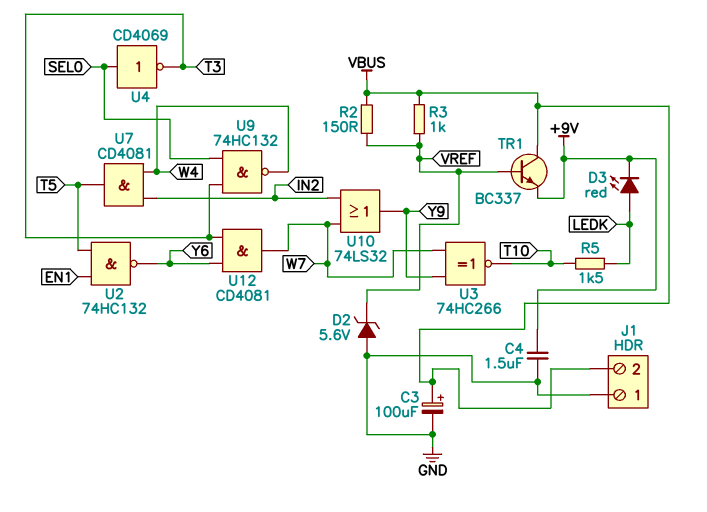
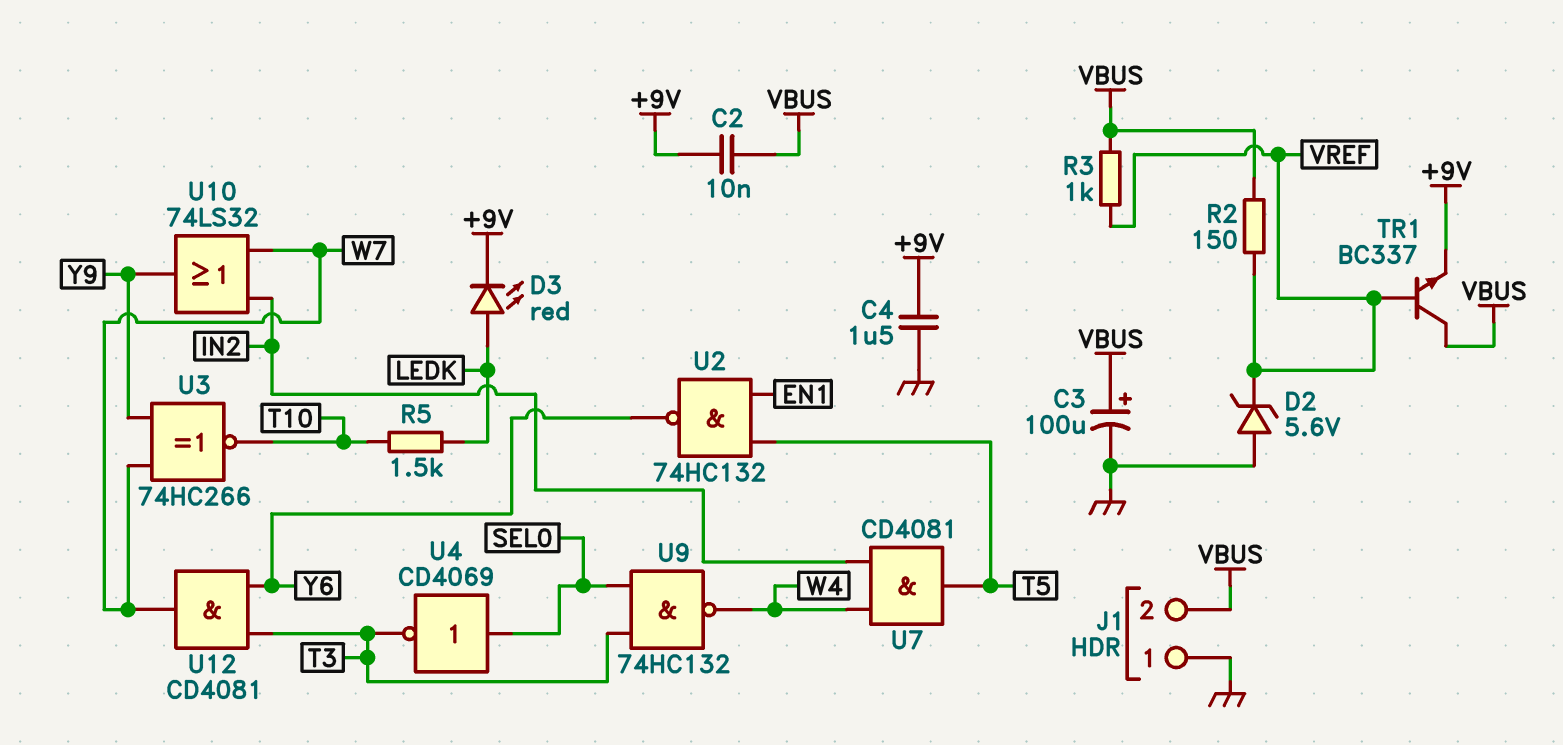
C2: none -> 10nF (+9V, VBUS)

